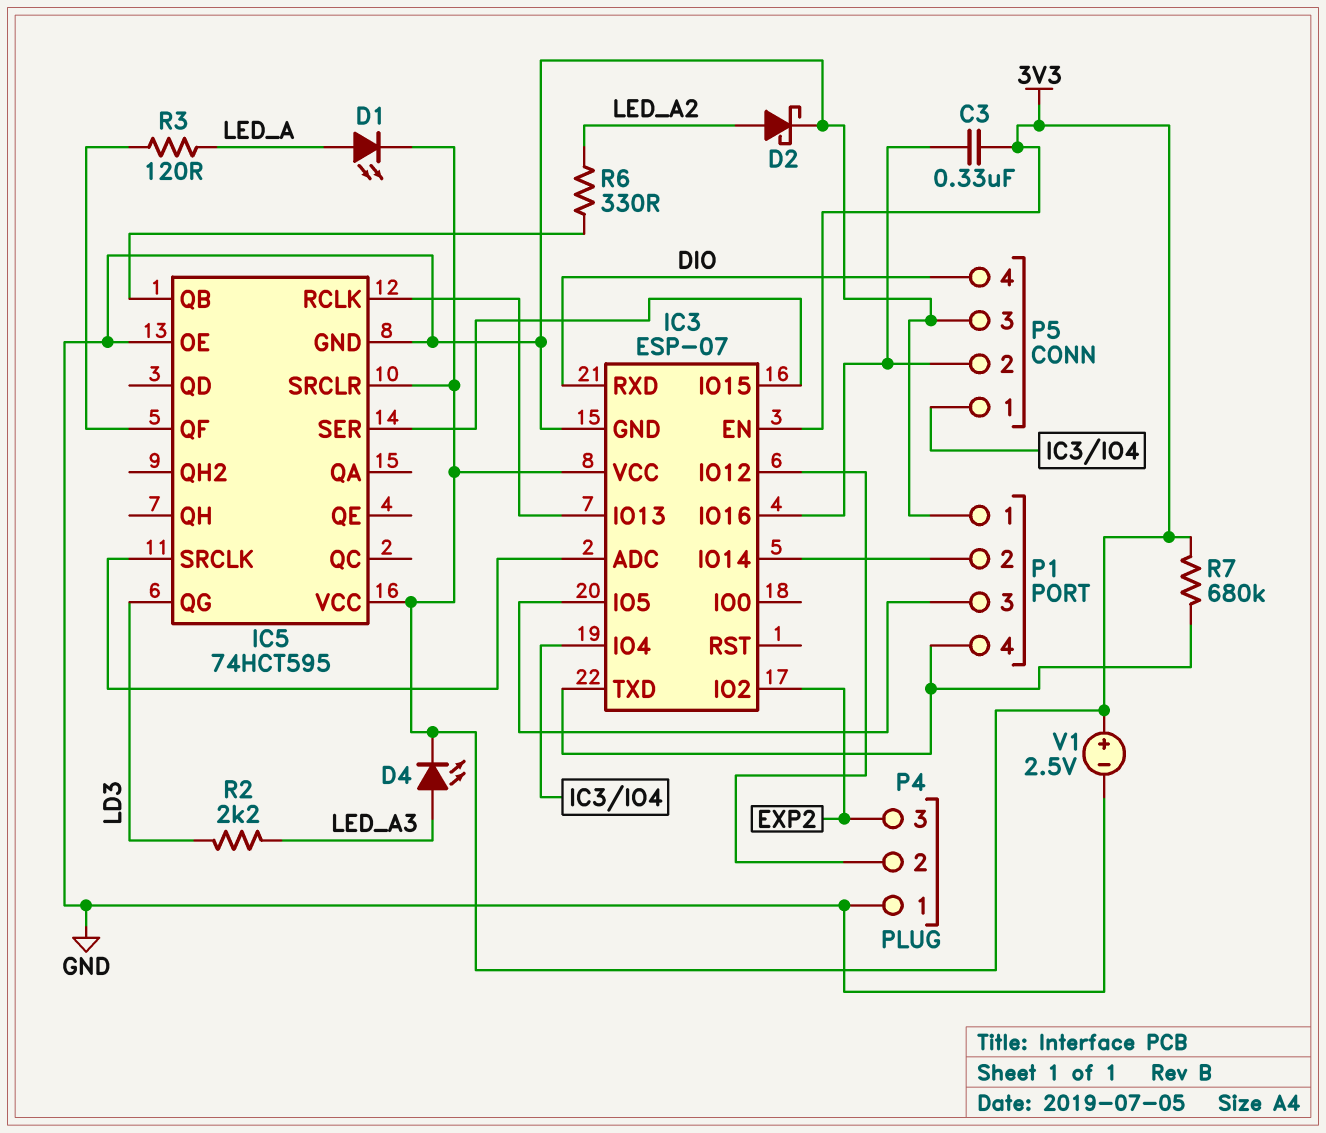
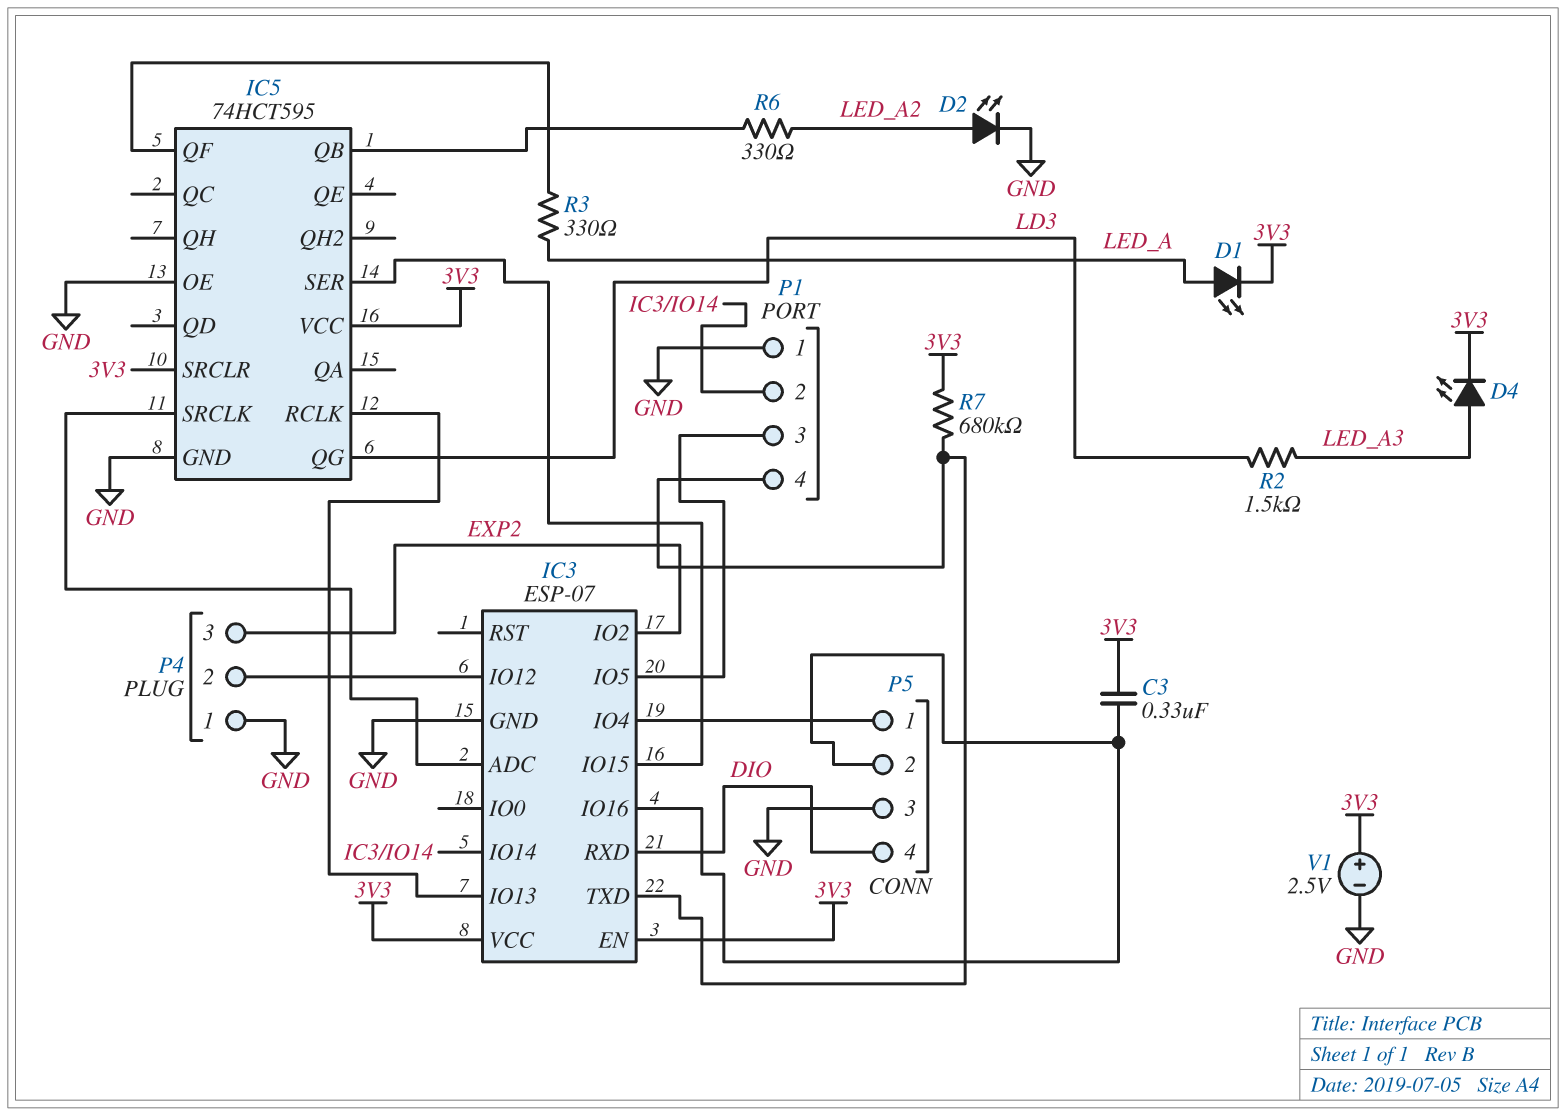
D2: schottky (A LED_A2, K GND) -> LED (A LED_A2, K GND)
R2: 2.2k (LD3, LED_A3) -> 1.5k (LD3, LED_A3)
R3: 120 (IC5/QF, LED_A) -> 330 (IC5/QF, LED_A)

